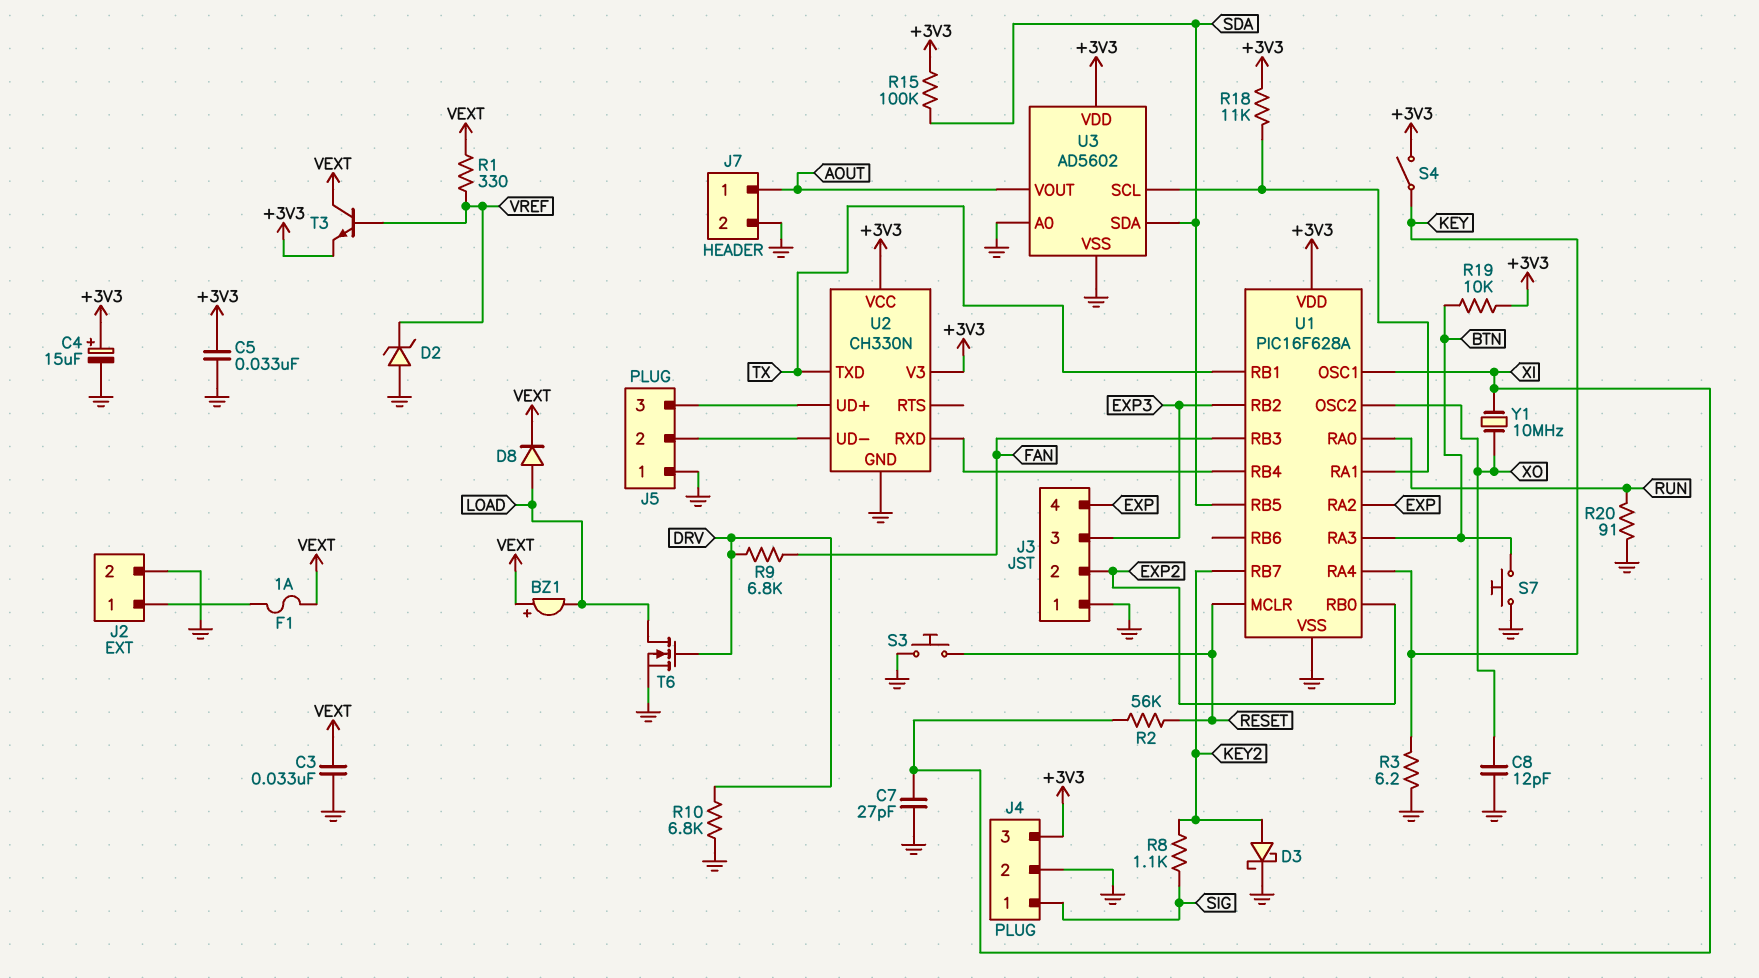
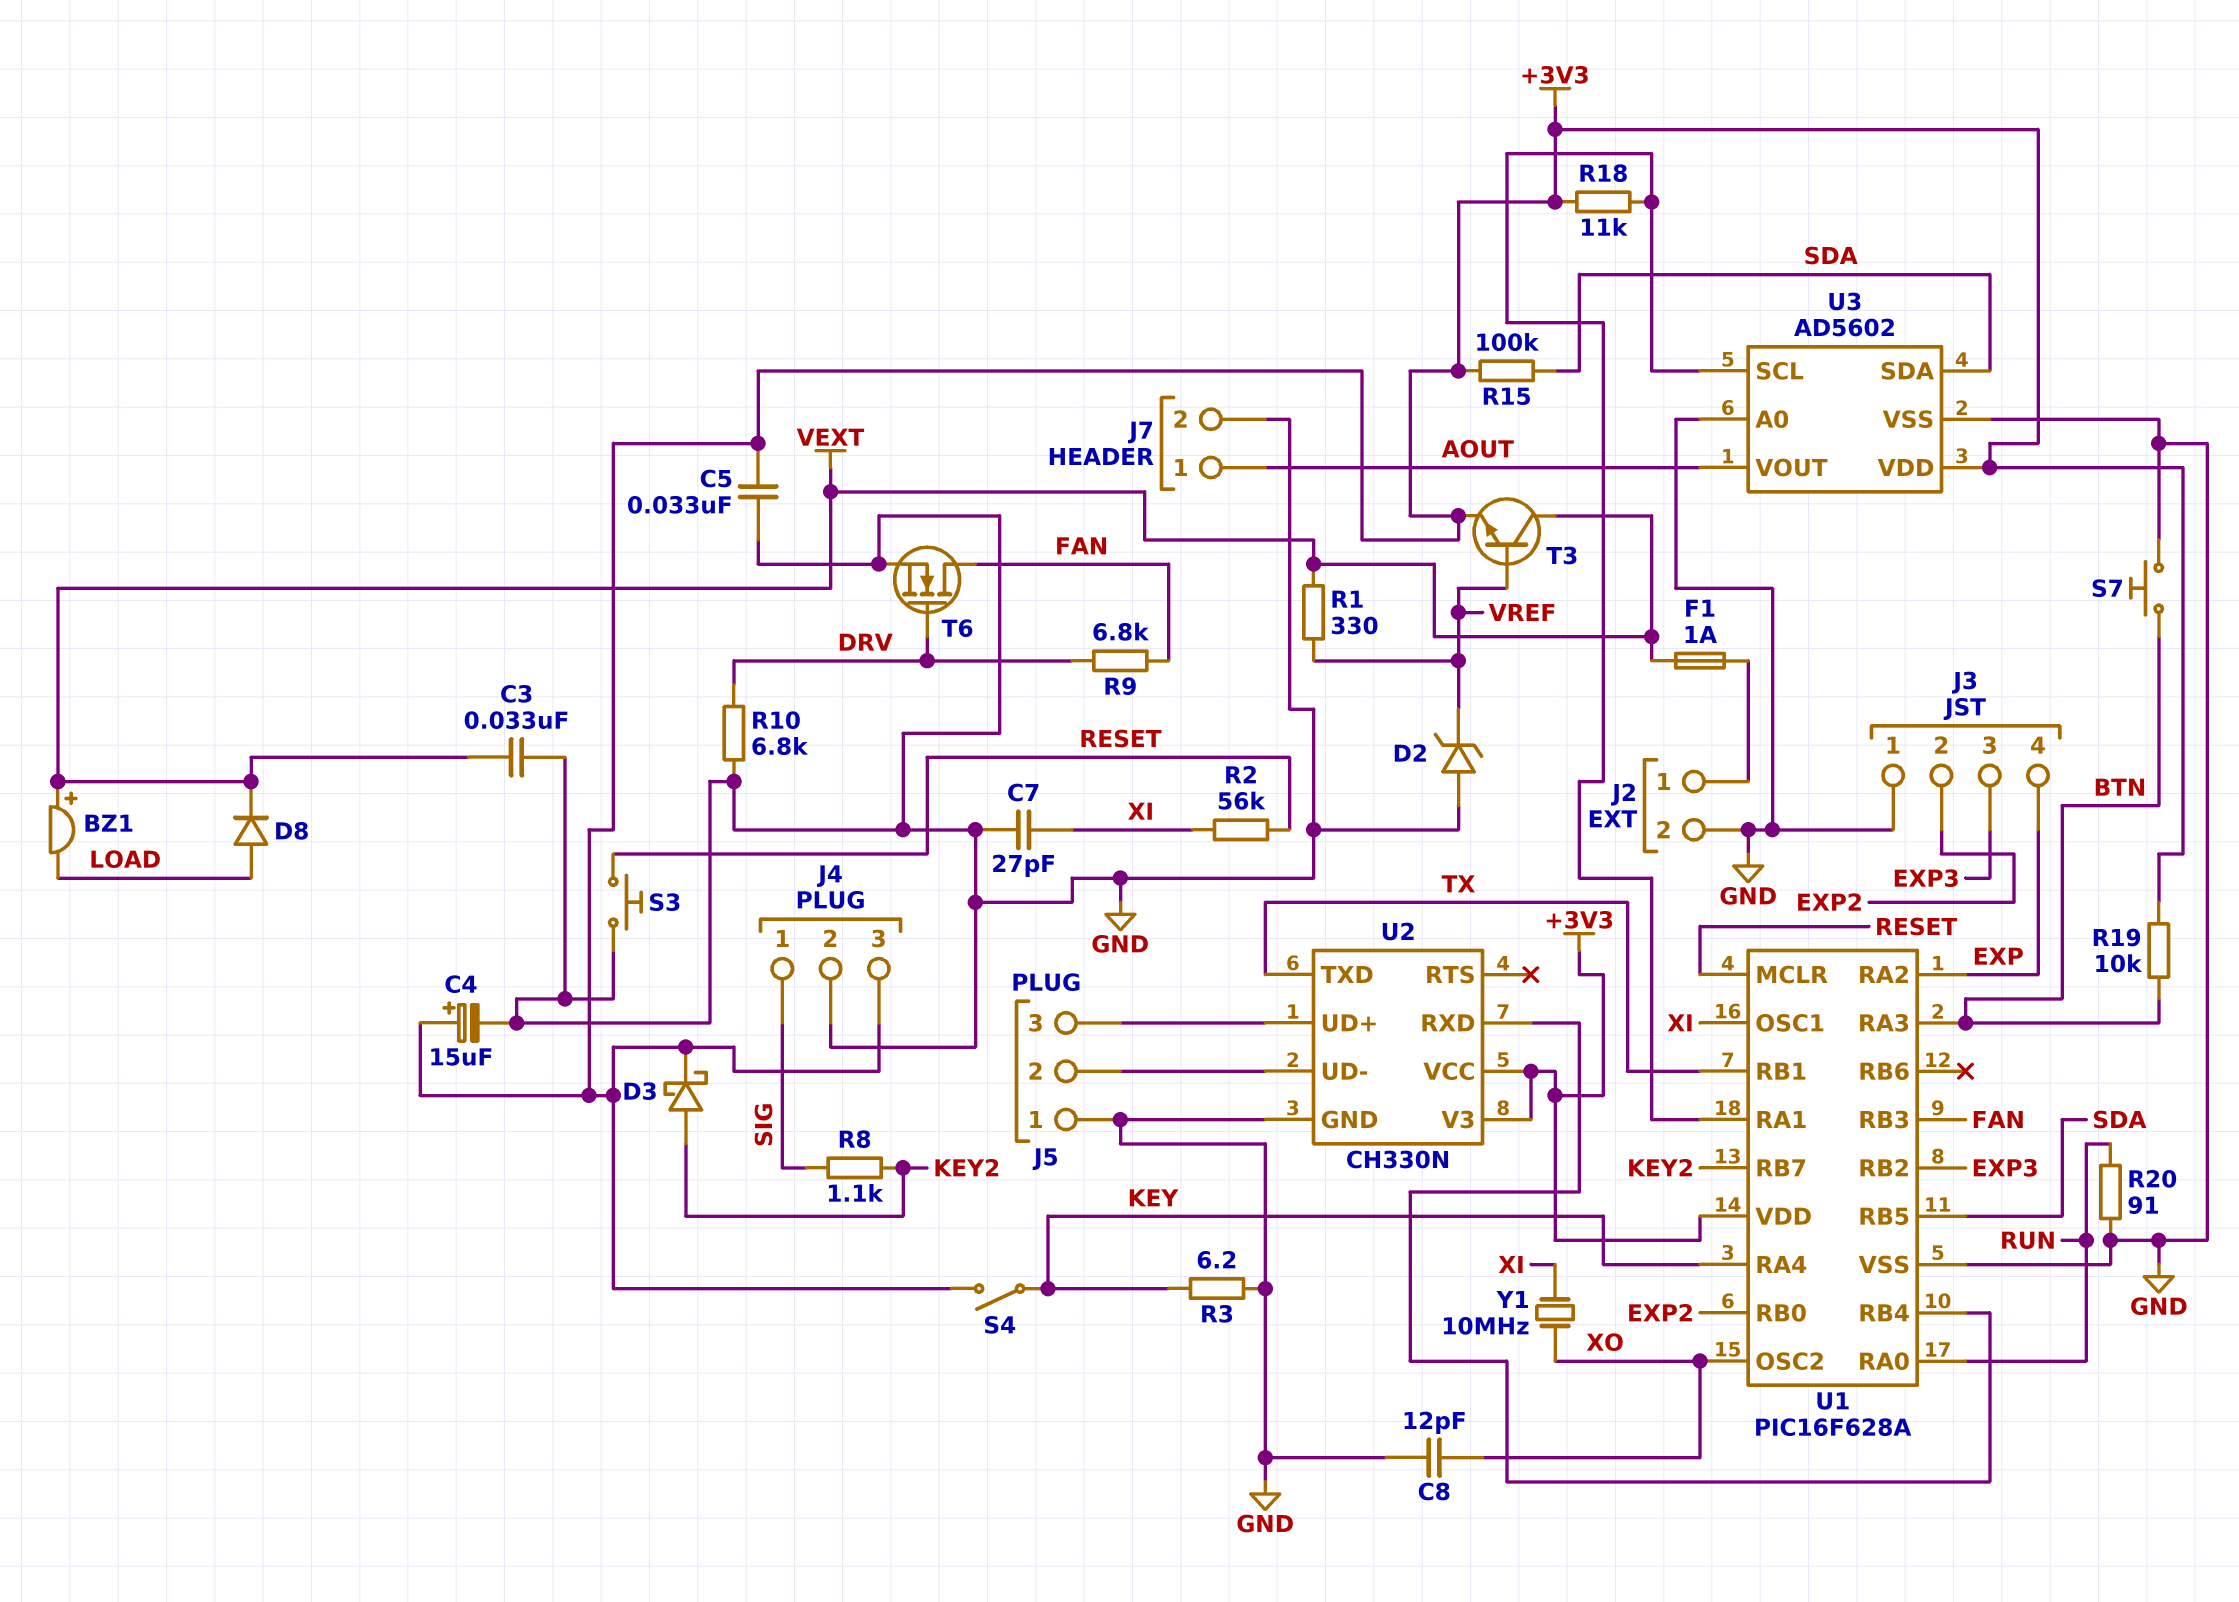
D3: schottky (A KEY2, K GND) -> schottky (A KEY2, K +3V3)
T6: NMOS (G DRV, D LOAD, S GND) -> NMOS (G DRV, D FAN, S GND)

